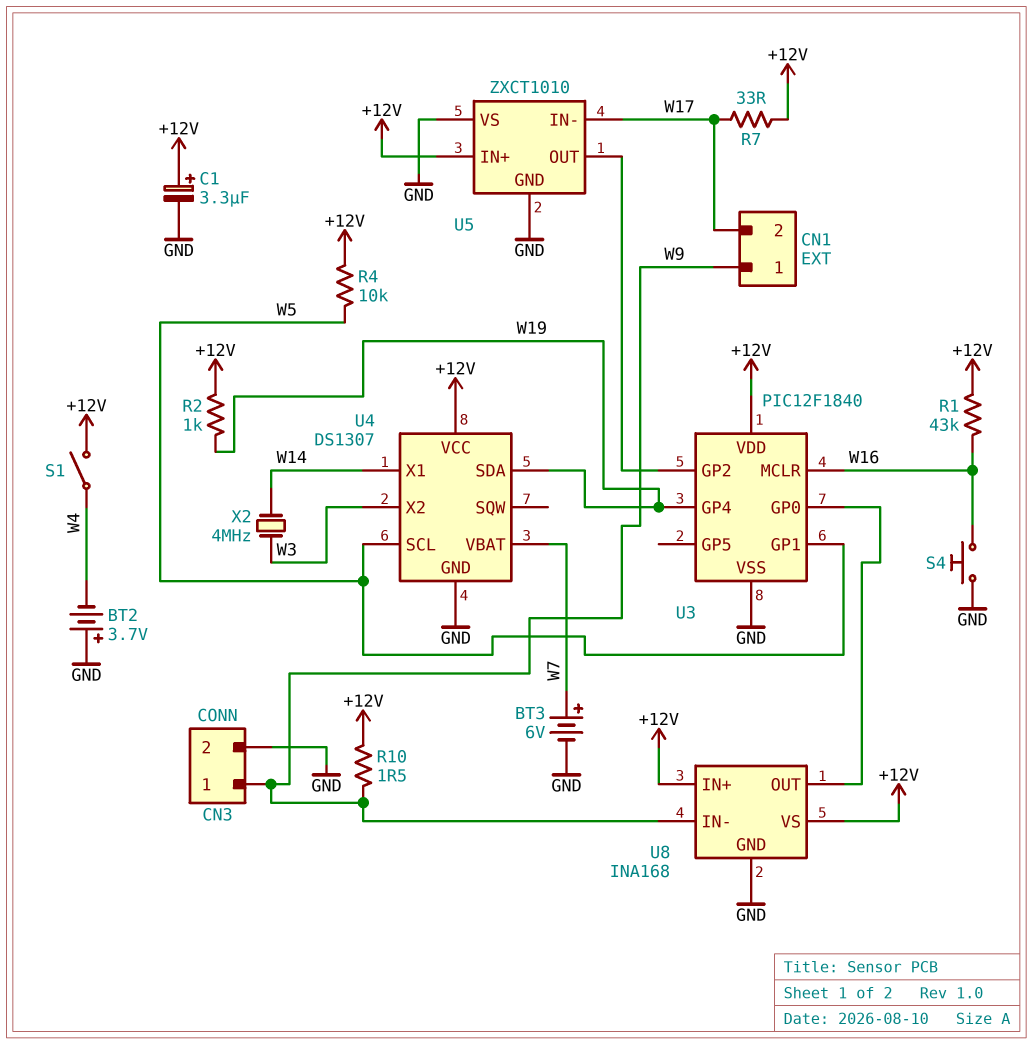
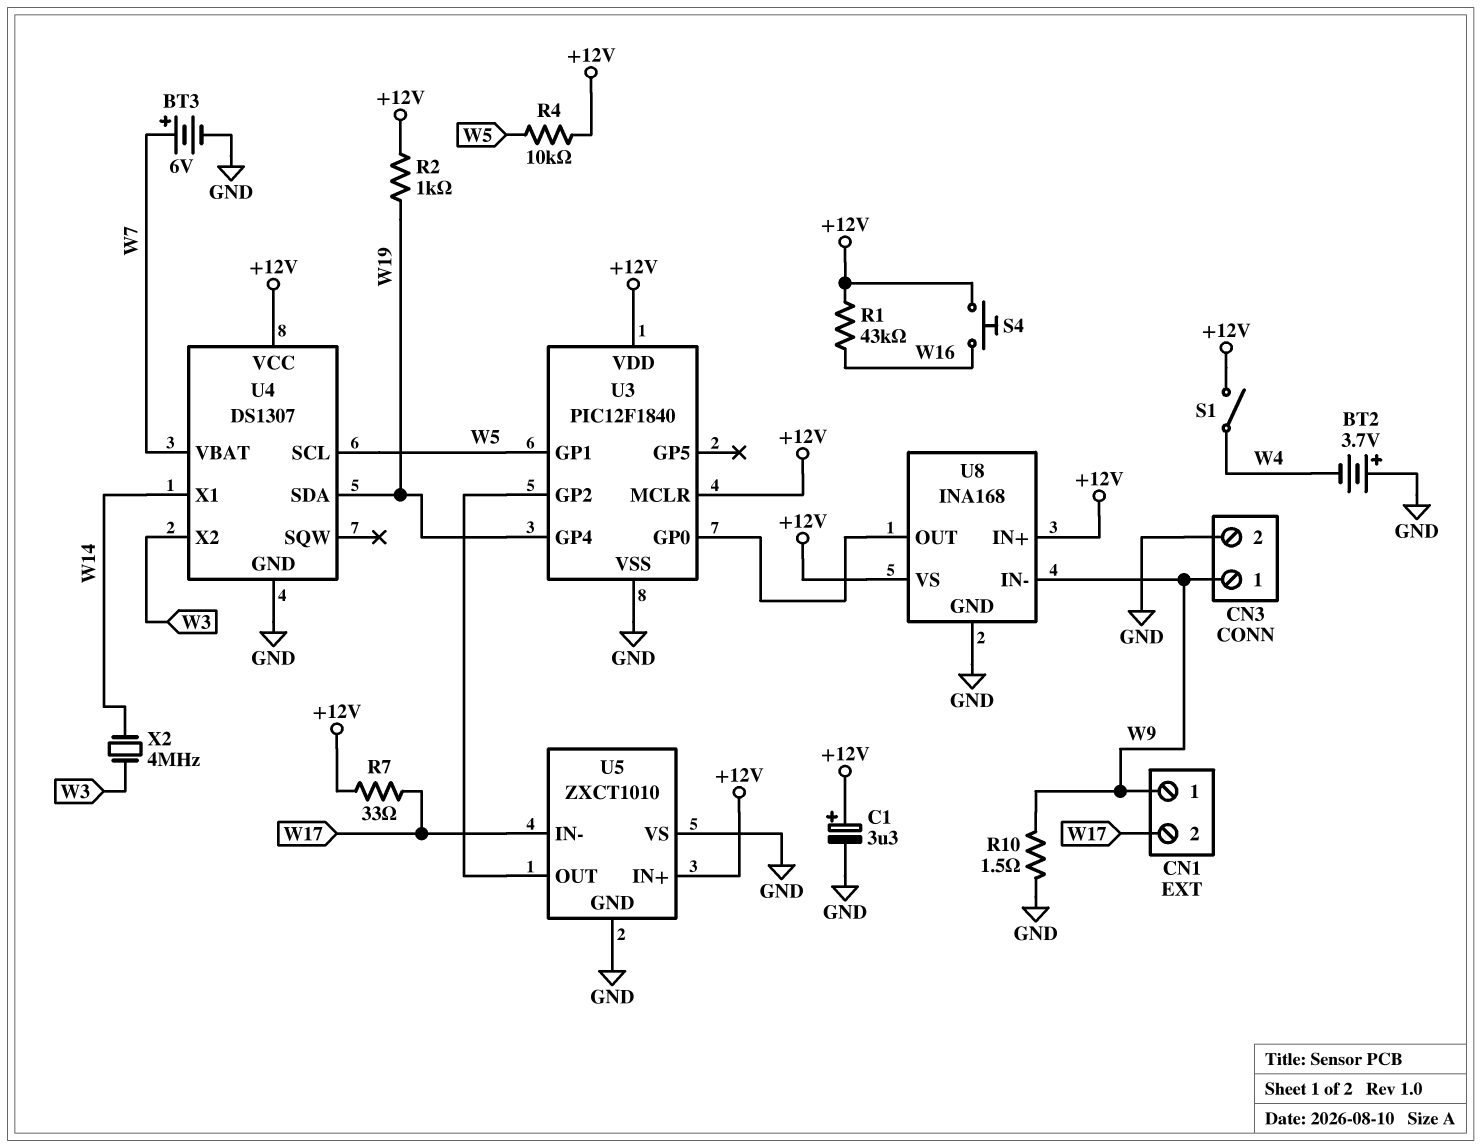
R10: 1.5 (+12V, W9) -> 1.5 (GND, W9)
S4: button (GND, W16) -> button (+12V, W16)
U3 pin MCLR: W16 -> +12V

